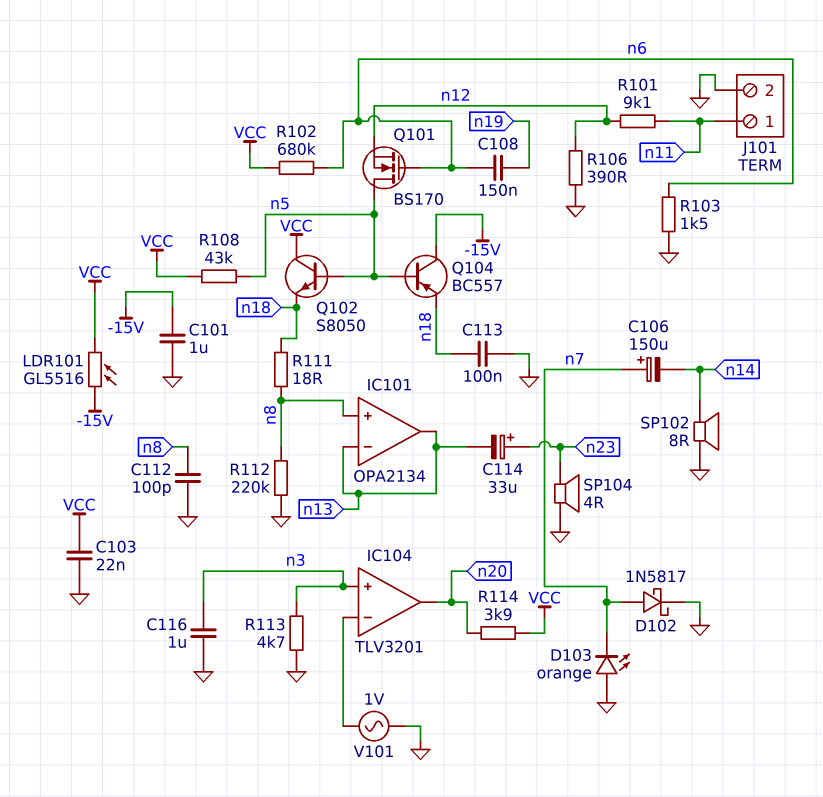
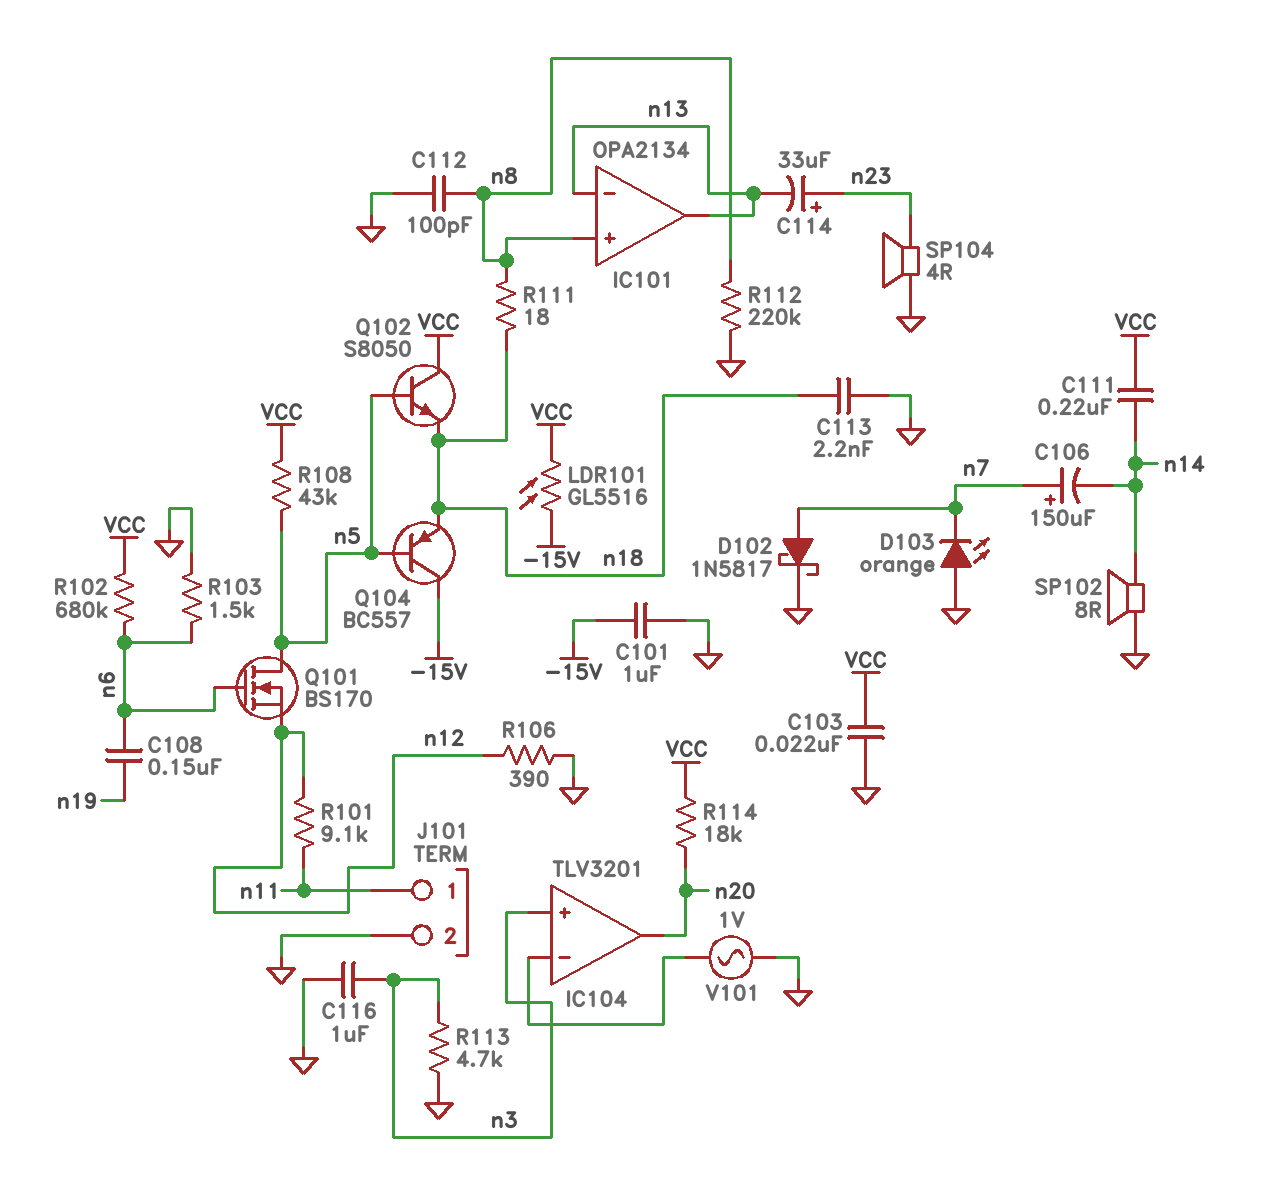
C111: none -> 220nF (VCC, n14)
C113: 100nF (GND, n18) -> 2.2nF (GND, n18)
R114: 3.9k (VCC, n20) -> 18k (VCC, n20)

